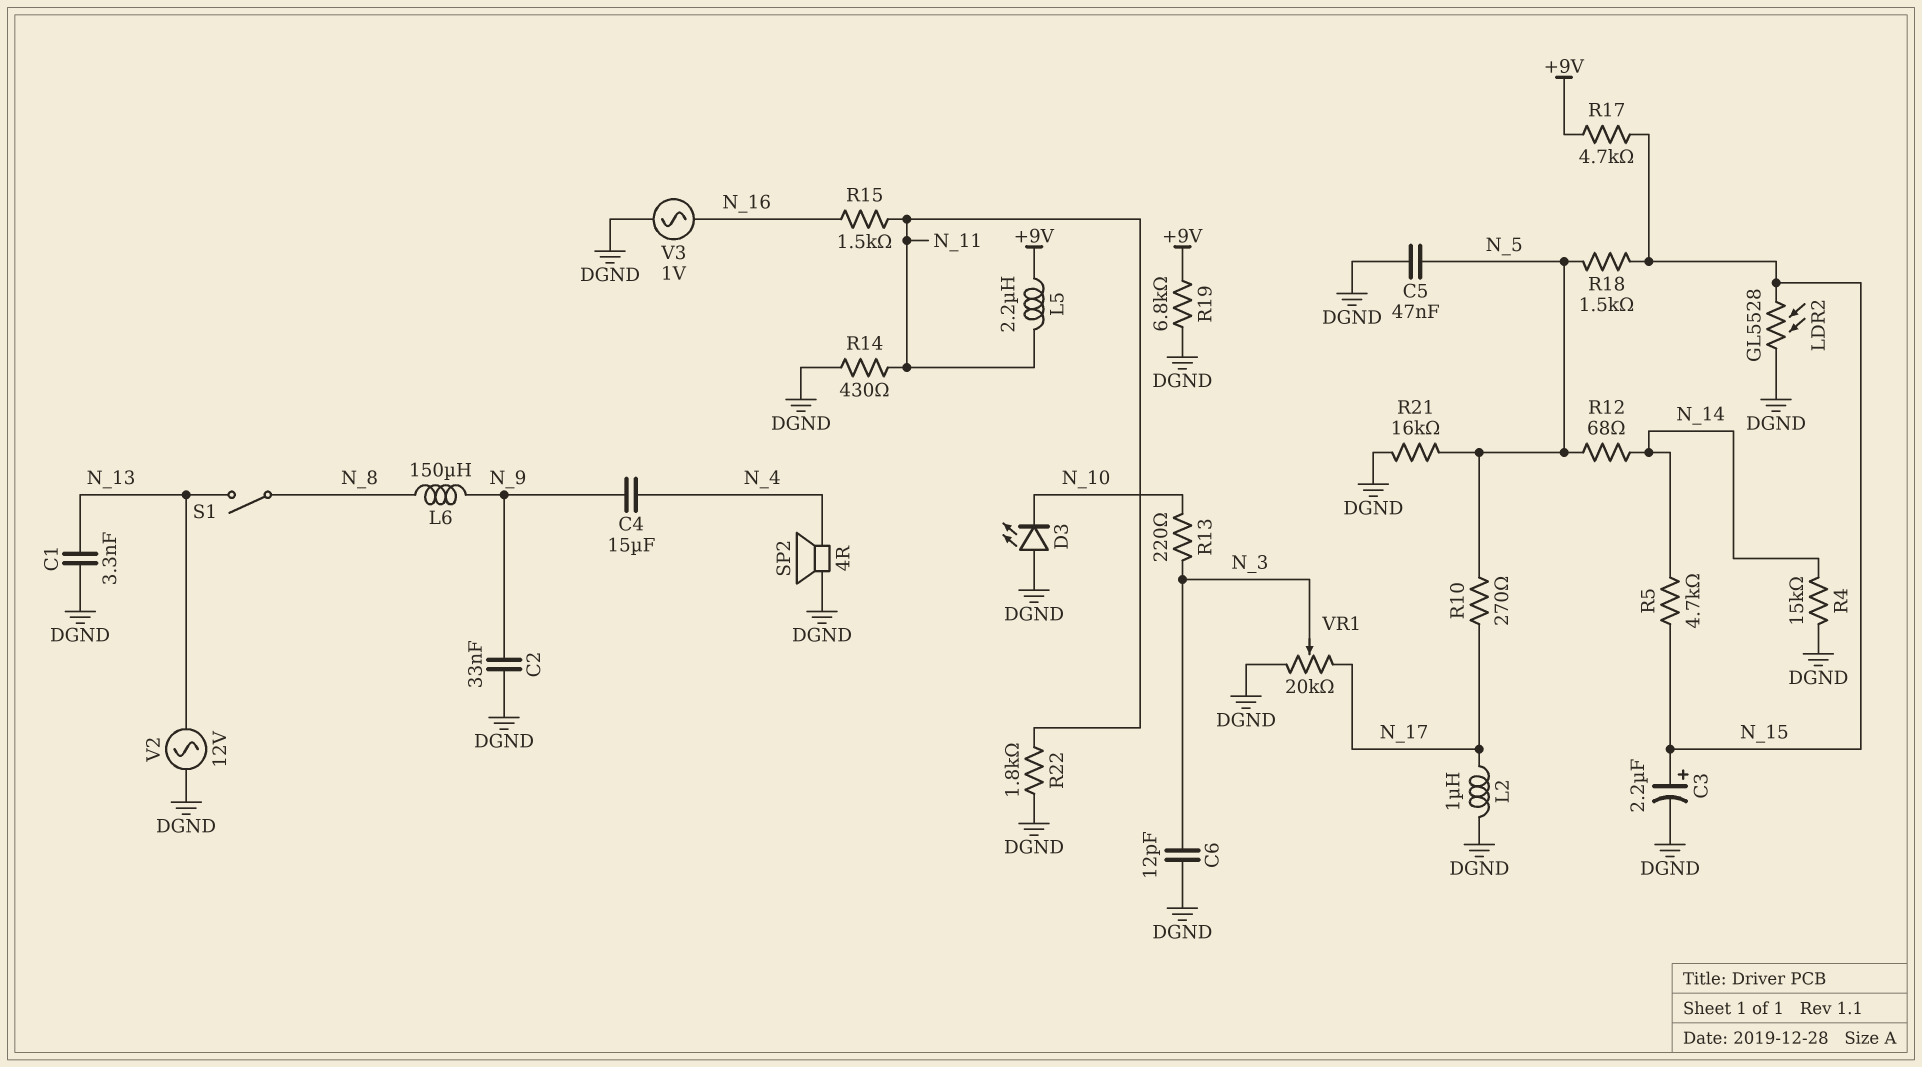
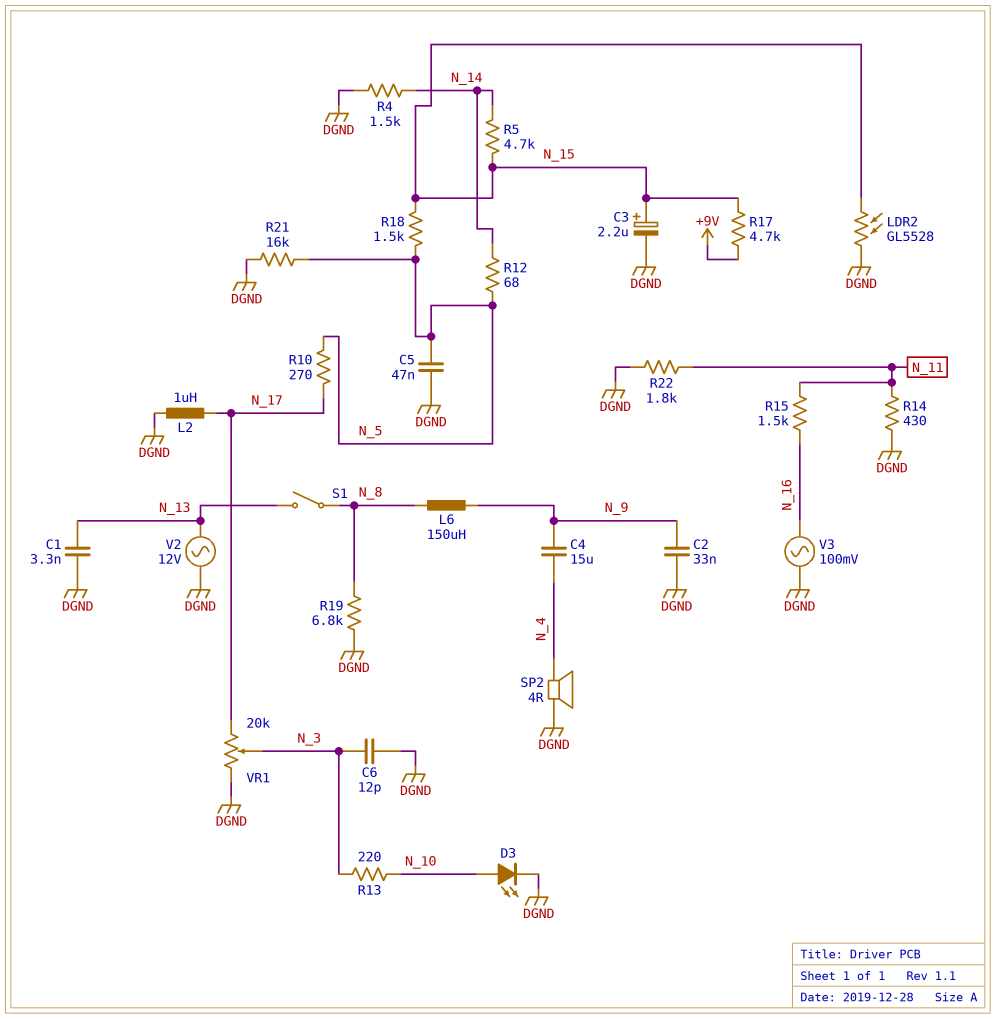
D3: LED (A DGND, K N_10) -> LED (A N_10, K DGND)
L5: 2.2uH (+9V, N_11) -> none
R4: 15k (DGND, N_14) -> 1.5k (DGND, N_14)
R19: 6.8k (+9V, DGND) -> 6.8k (DGND, N_8)
V3: AC 1V (DGND, N_16) -> AC 100mV (DGND, N_16)

